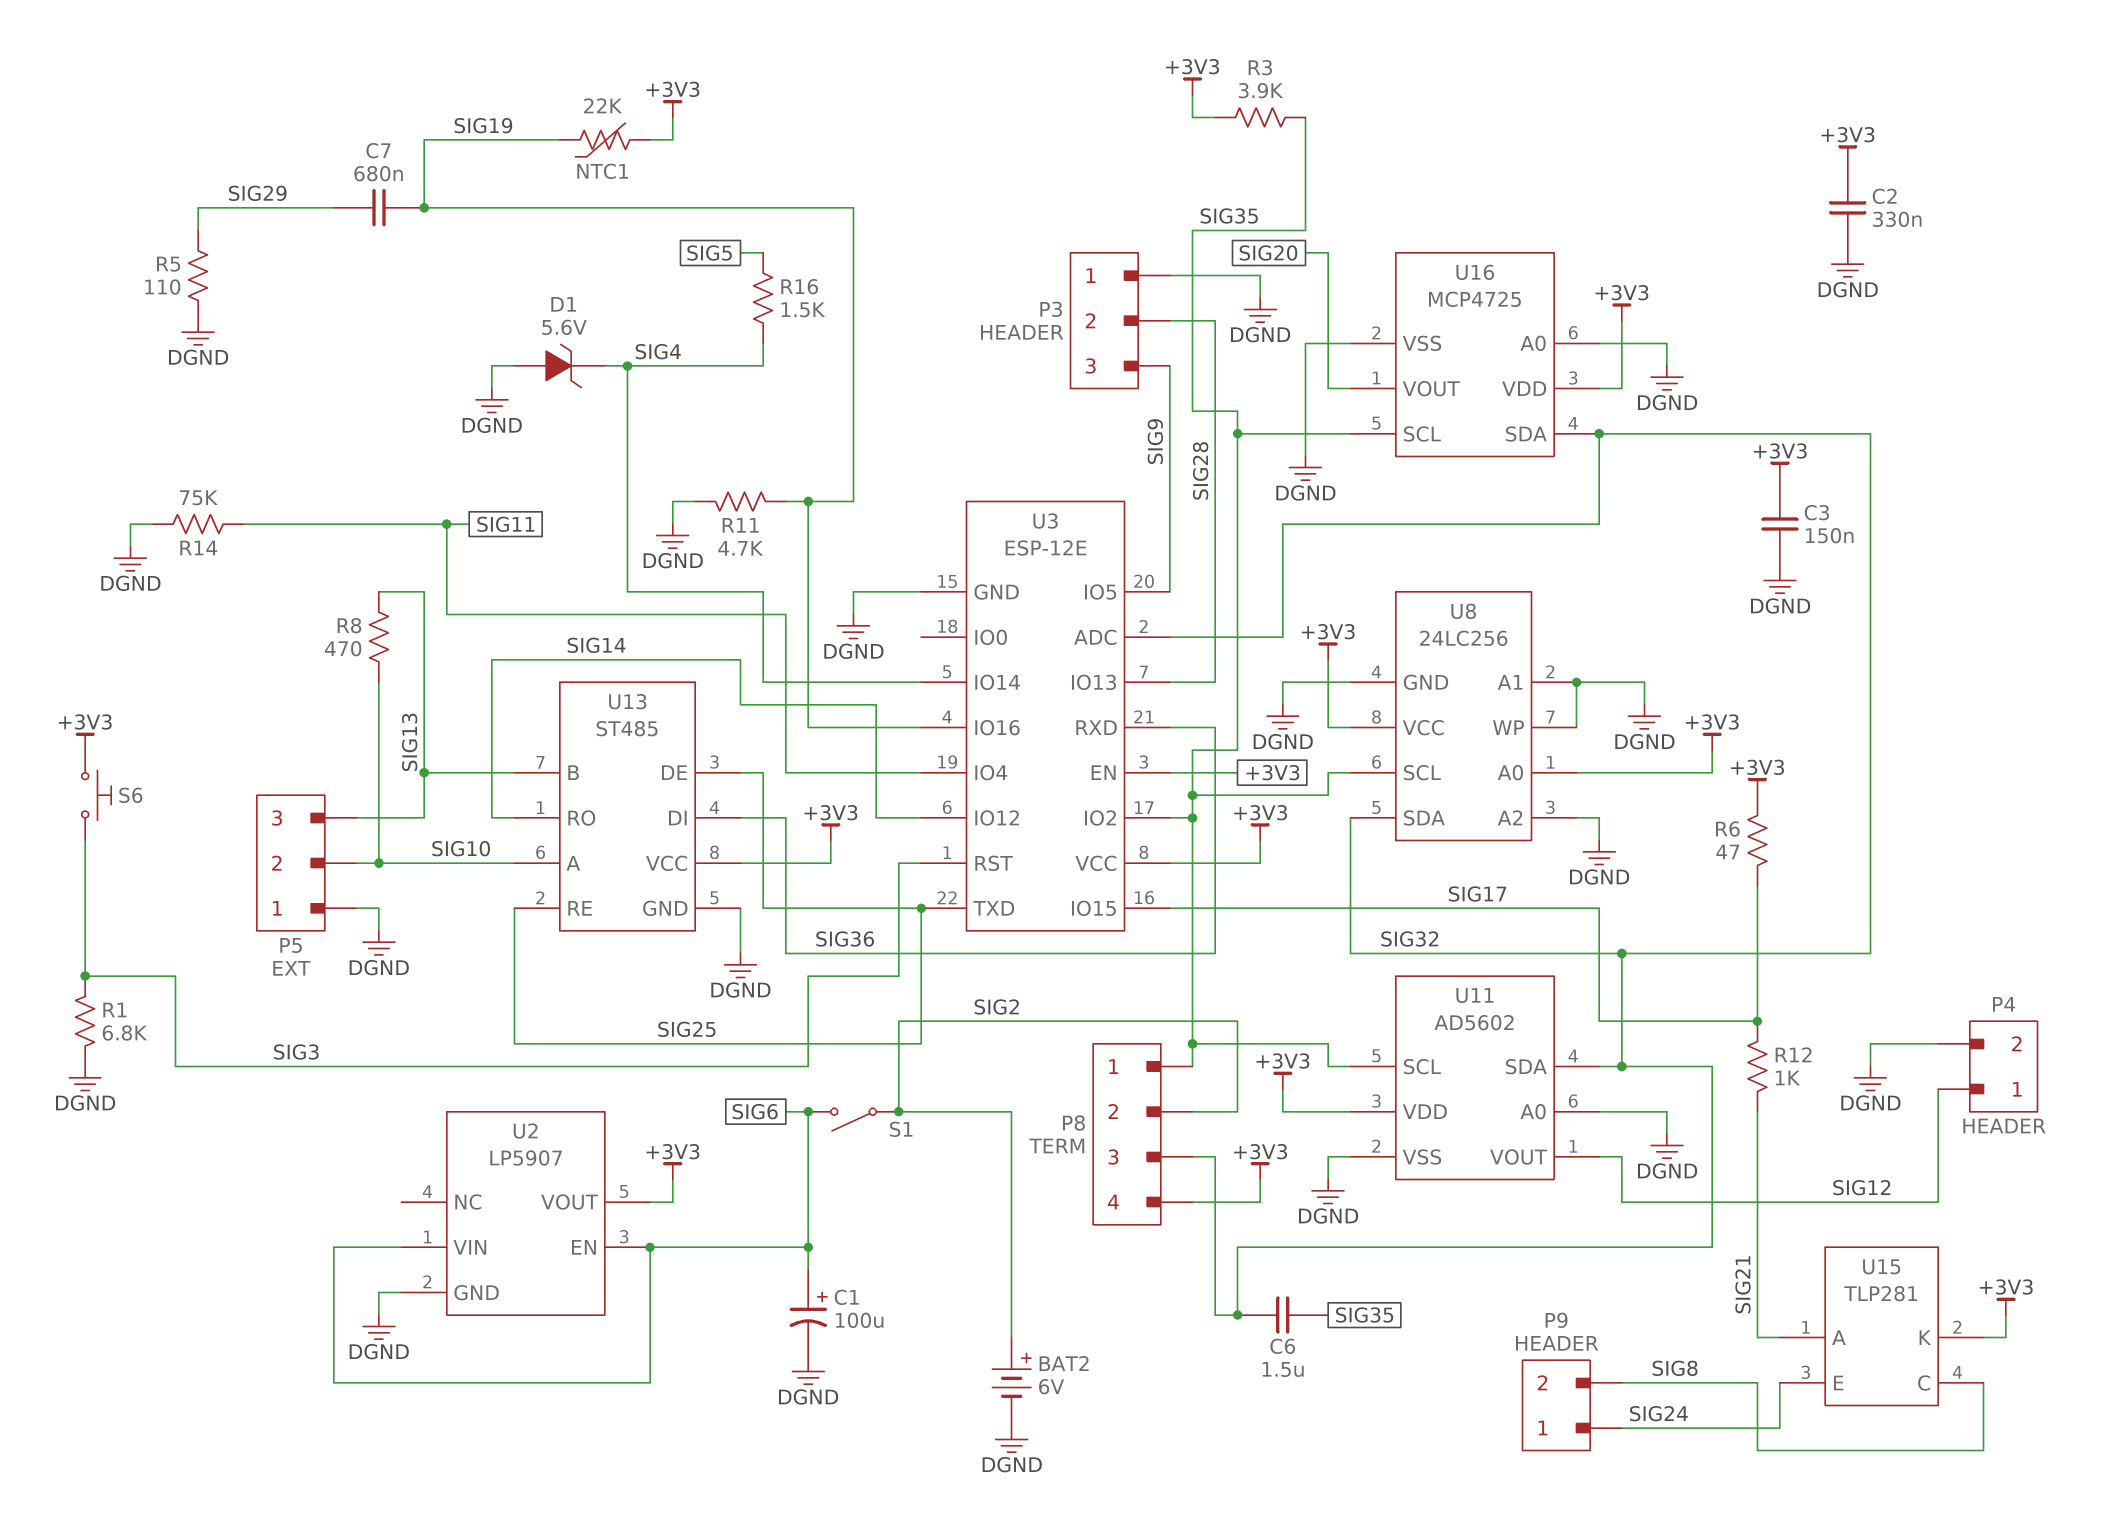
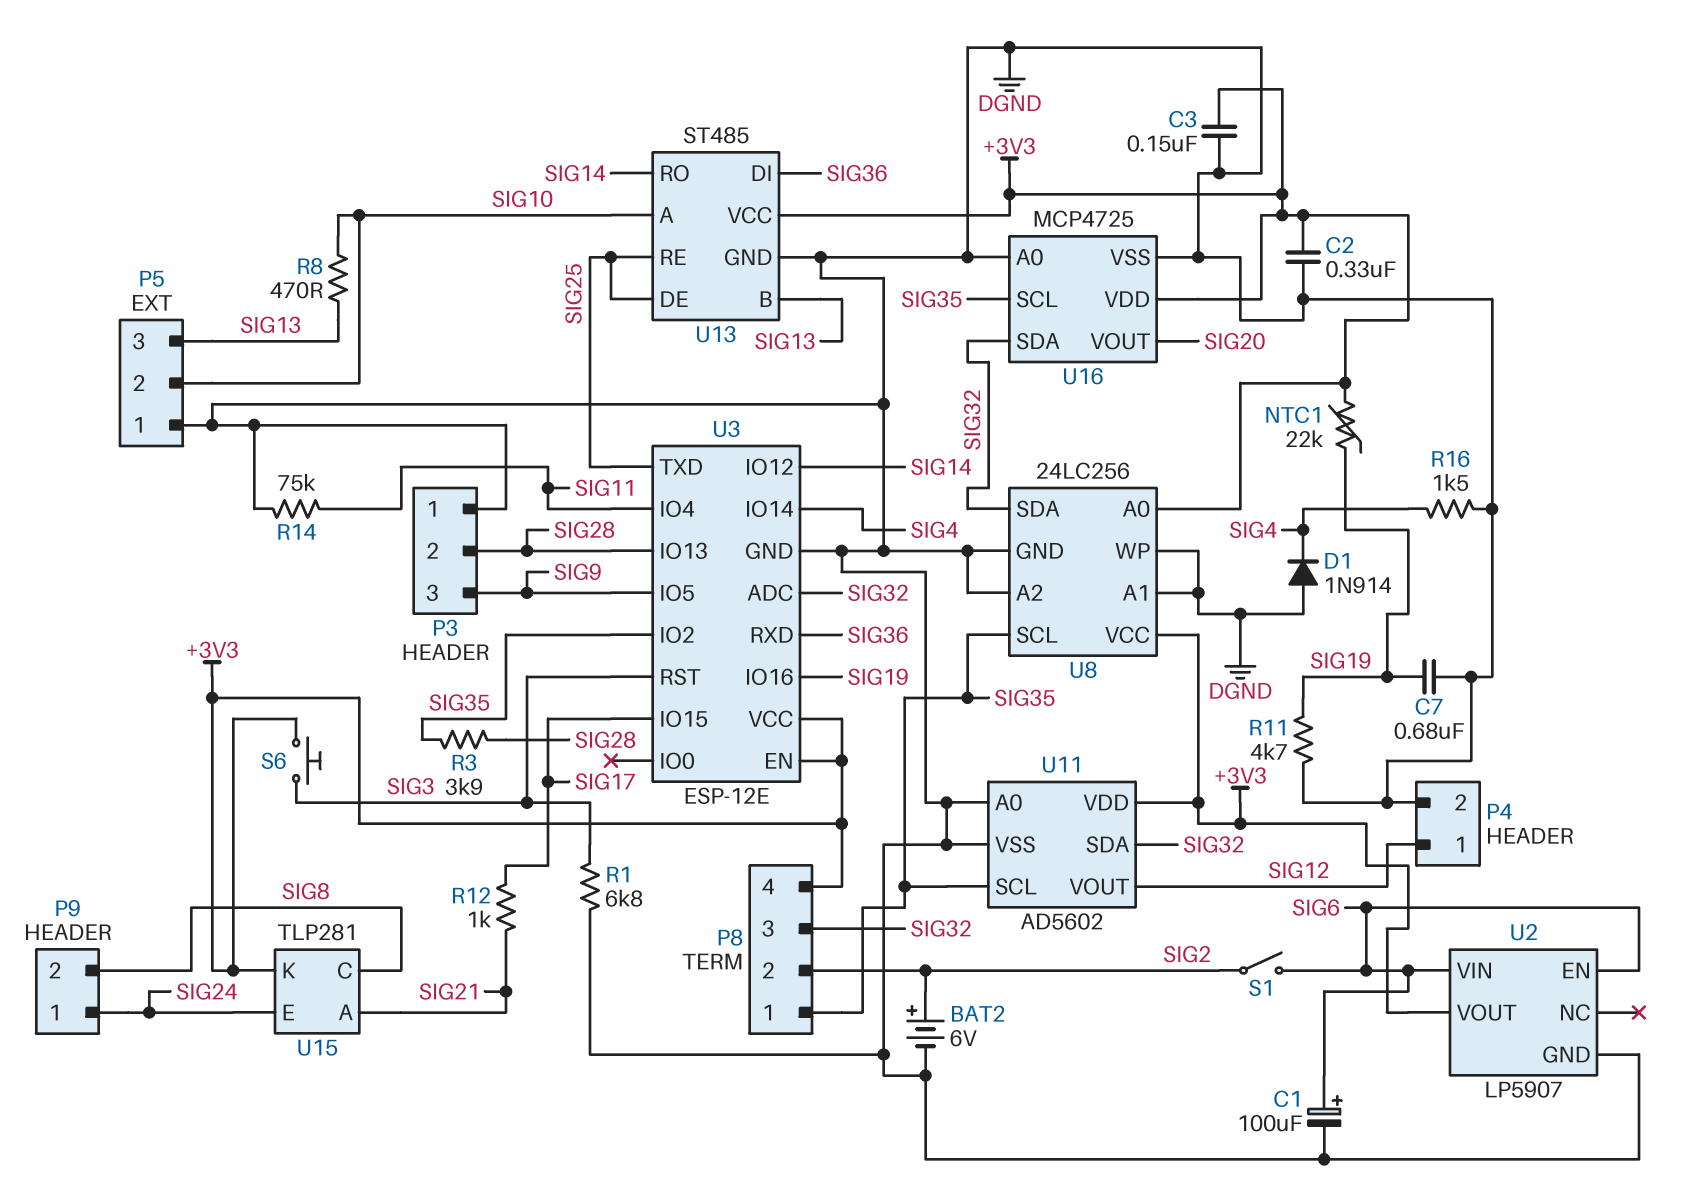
C6: 1.5uF (SIG32, SIG35) -> none
C7: 680nF (SIG19, SIG29) -> 680nF (DGND, SIG19)
D1: zener 5.6V (A DGND, K SIG4) -> diode 1N914 (A DGND, K SIG4)
R3: 3.9k (+3V3, SIG35) -> 3.9k (SIG28, SIG35)
R5: 110 (DGND, SIG29) -> none
R6: 47 (+3V3, SIG17) -> none
R16: 1.5k (SIG4, SIG5) -> 1.5k (DGND, SIG4)

